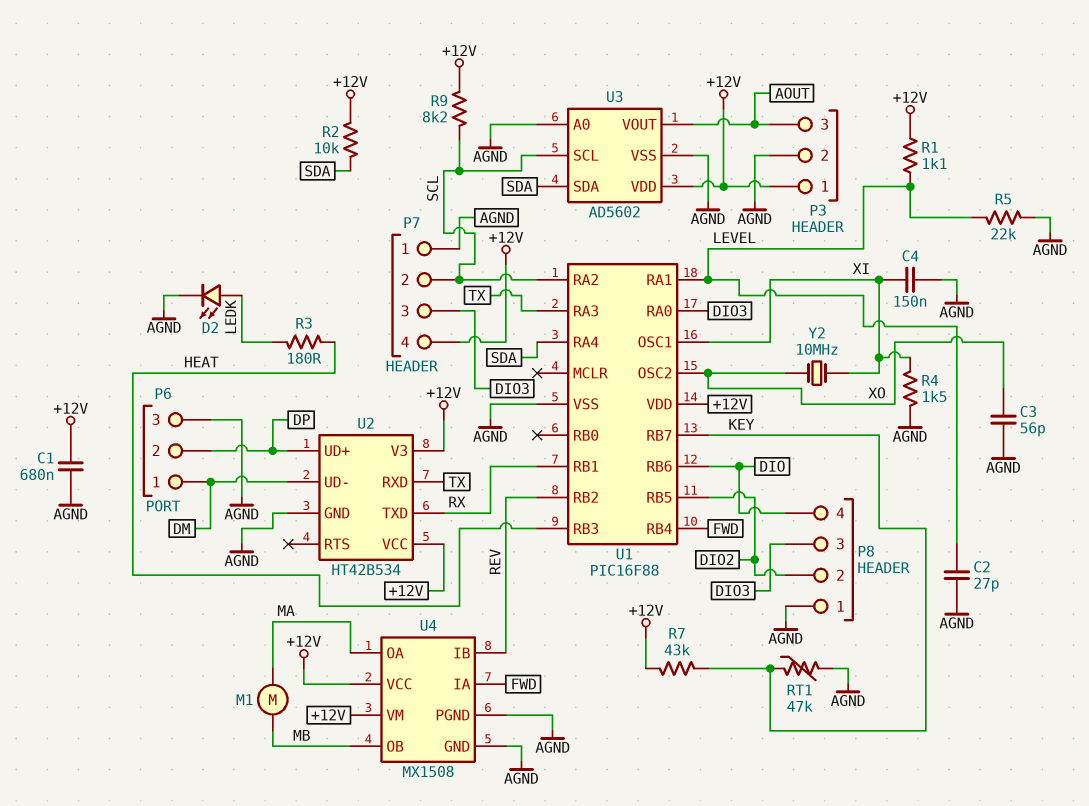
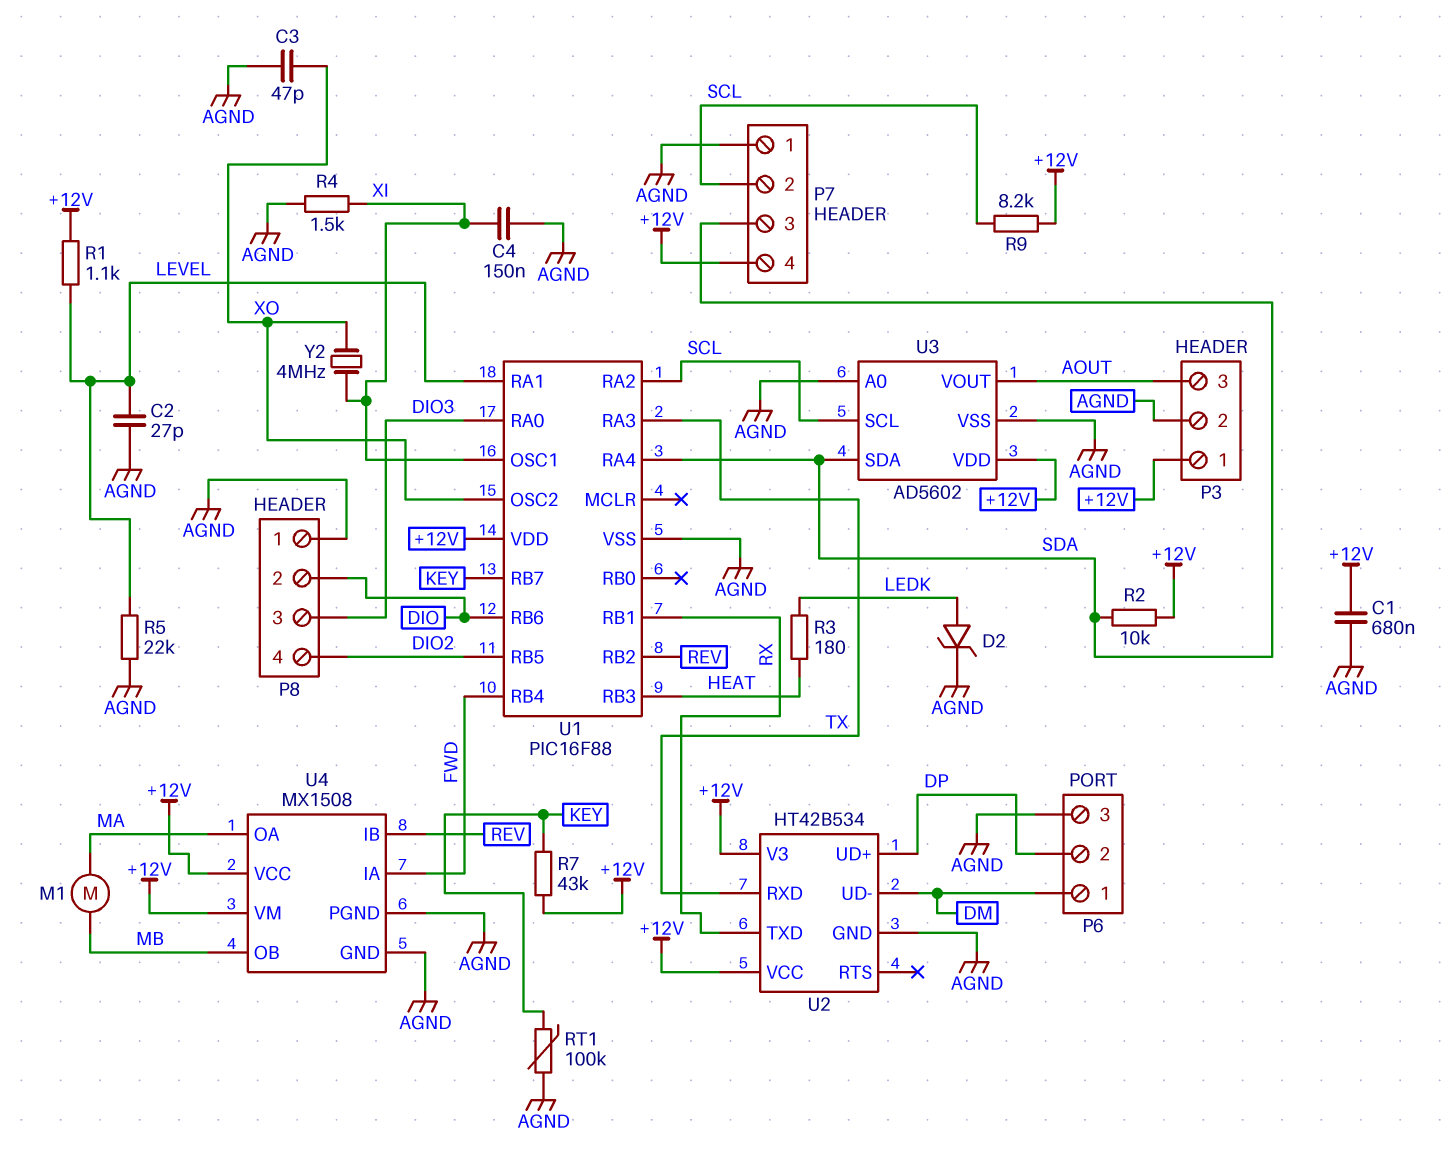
C3: 56pF (AGND, XO) -> 47pF (AGND, XO)
D2: LED (A LEDK, K AGND) -> zener (A LEDK, K AGND)
P7 pin 3: DIO3 -> SDA
P8 pin 2: DIO2 -> DIO
P8 pin 4: DIO -> DIO2
RT1: 47k (AGND, KEY) -> 100k (AGND, KEY)
Y2: 10MHz (XI, XO) -> 4MHz (XI, XO)

